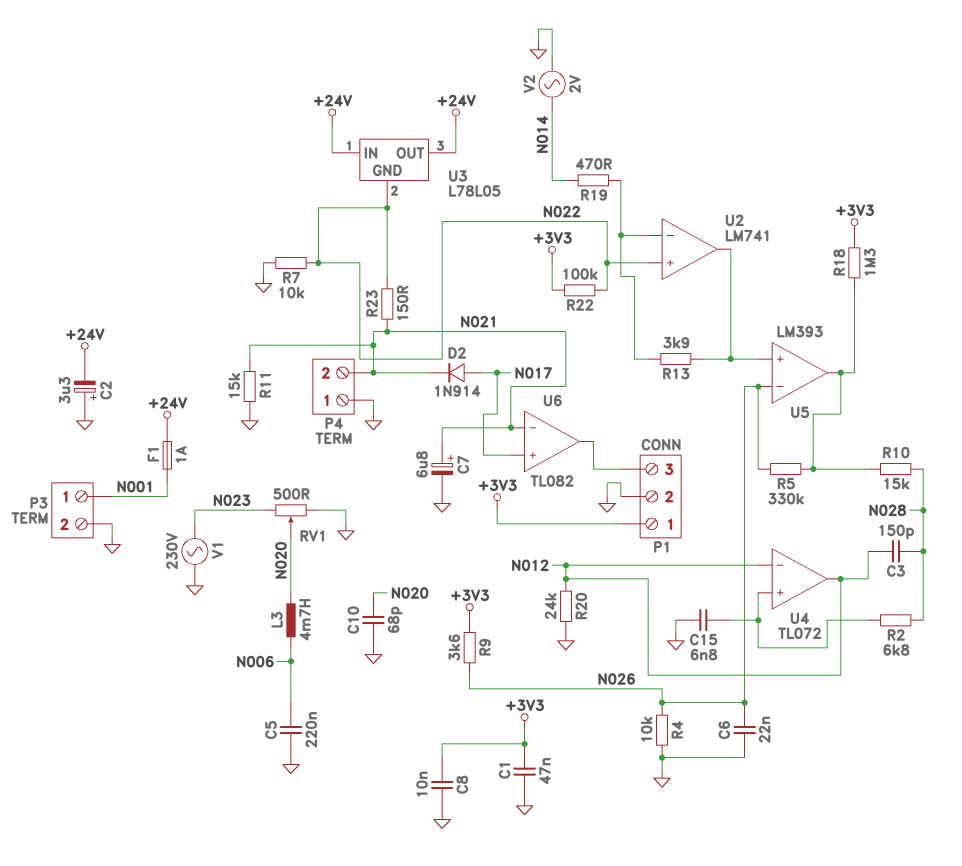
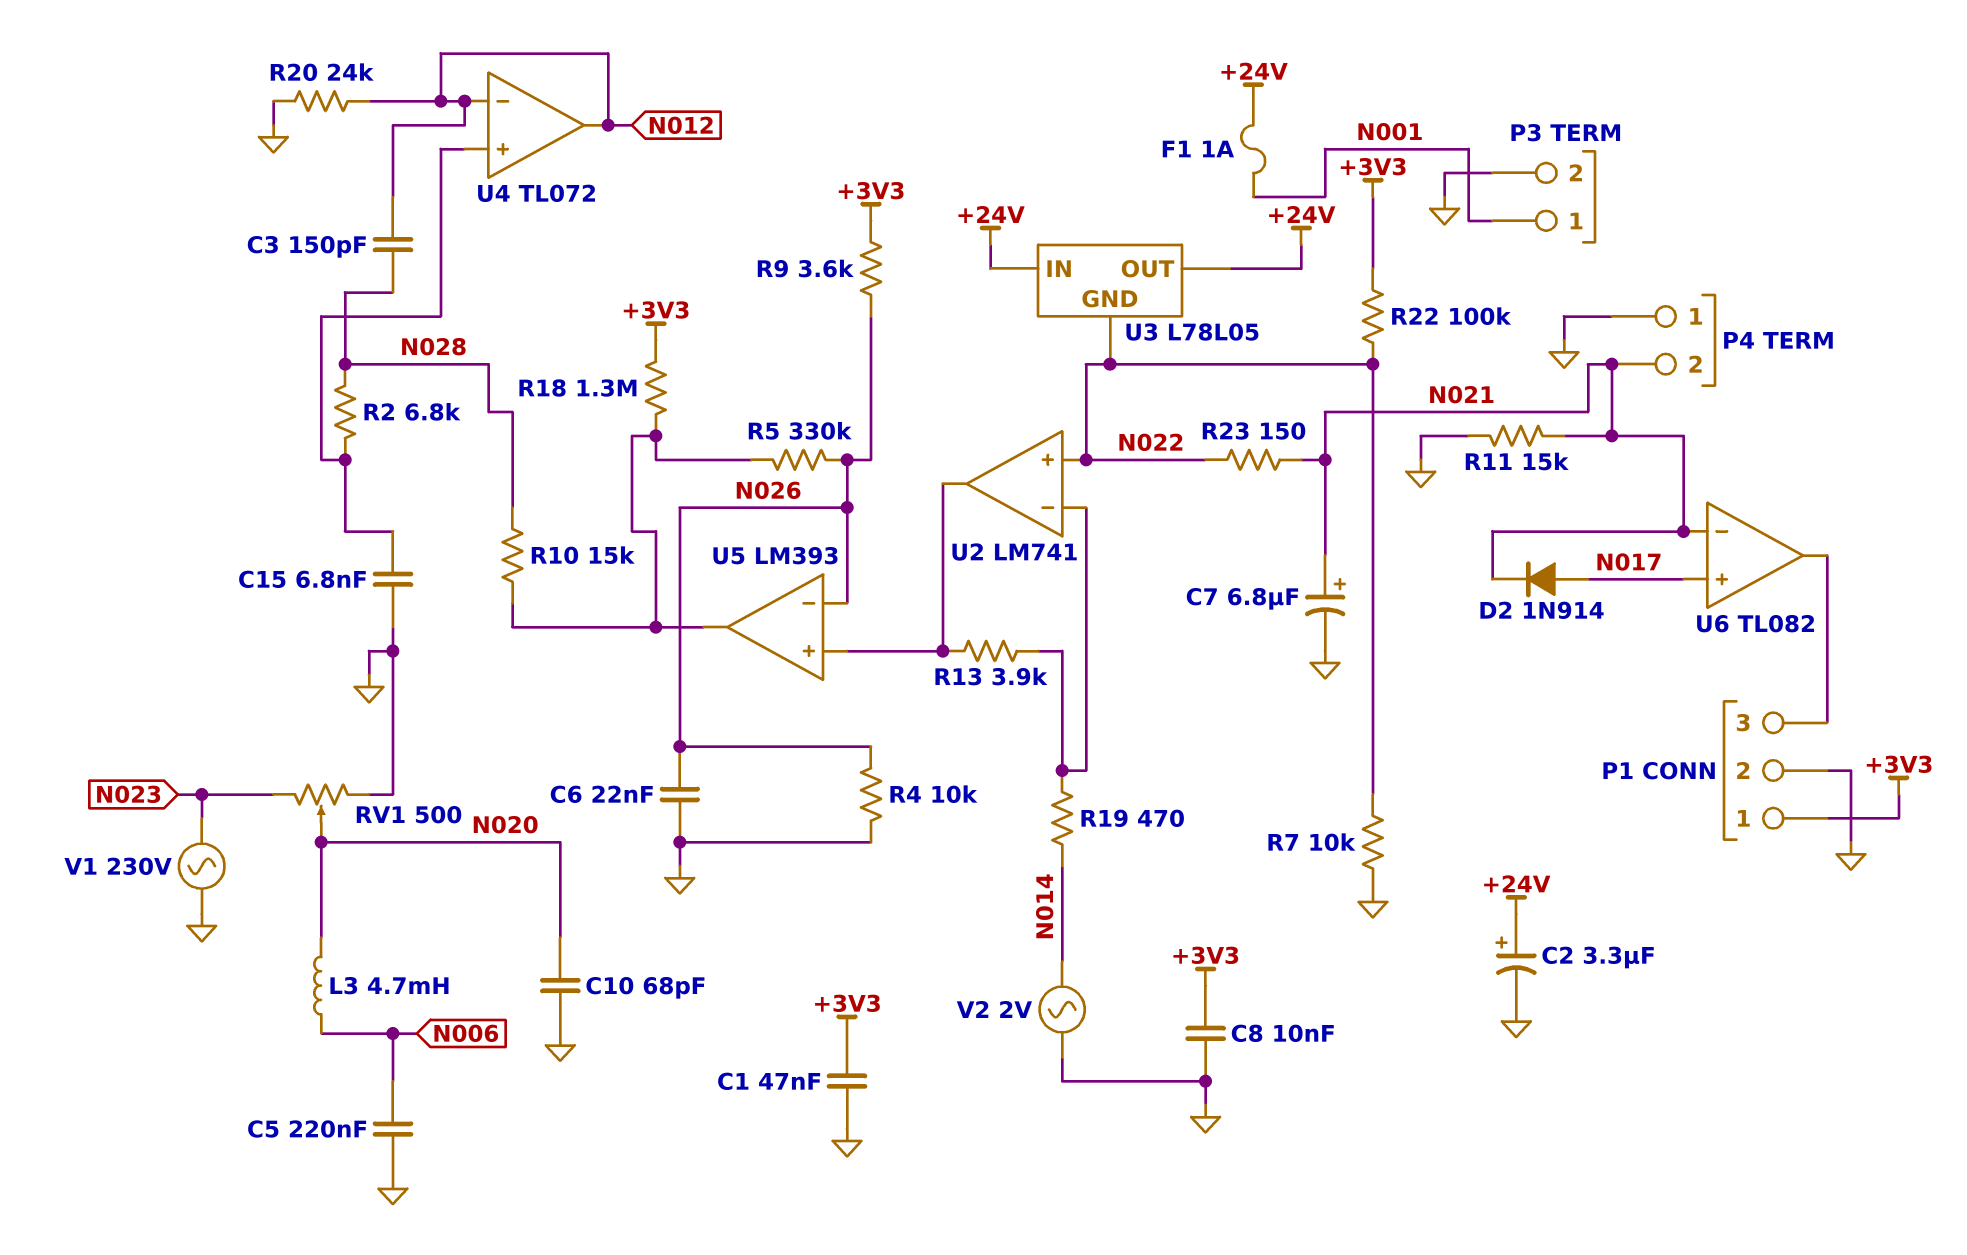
C2: 3.3uF (plus GND, minus +24V) -> 3.3uF (plus +24V, minus GND)

